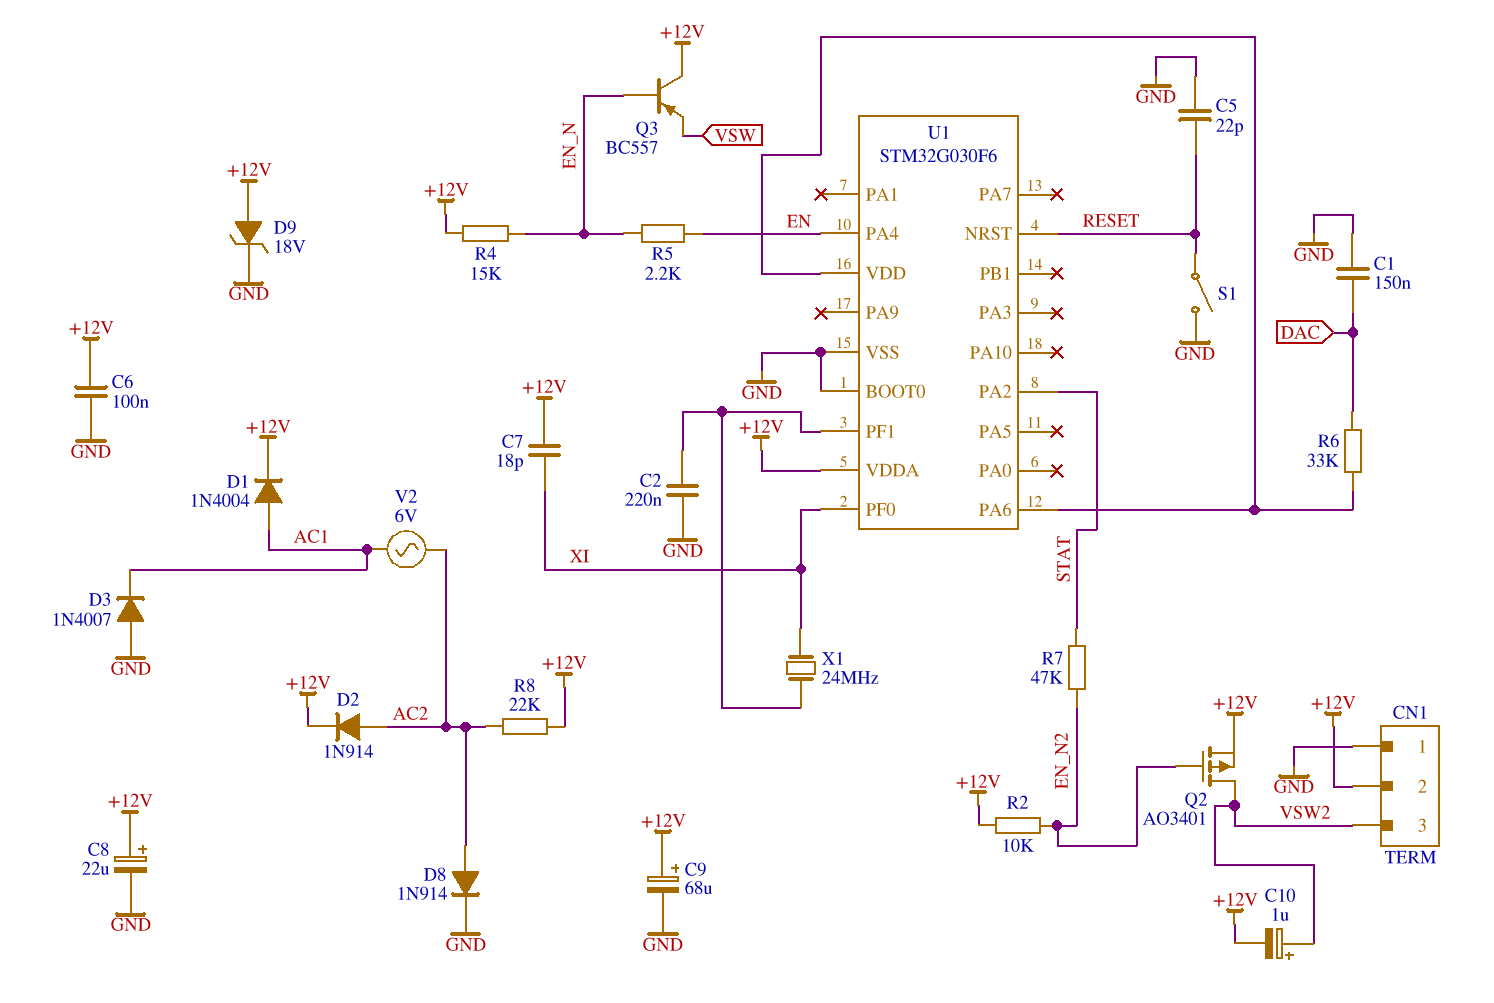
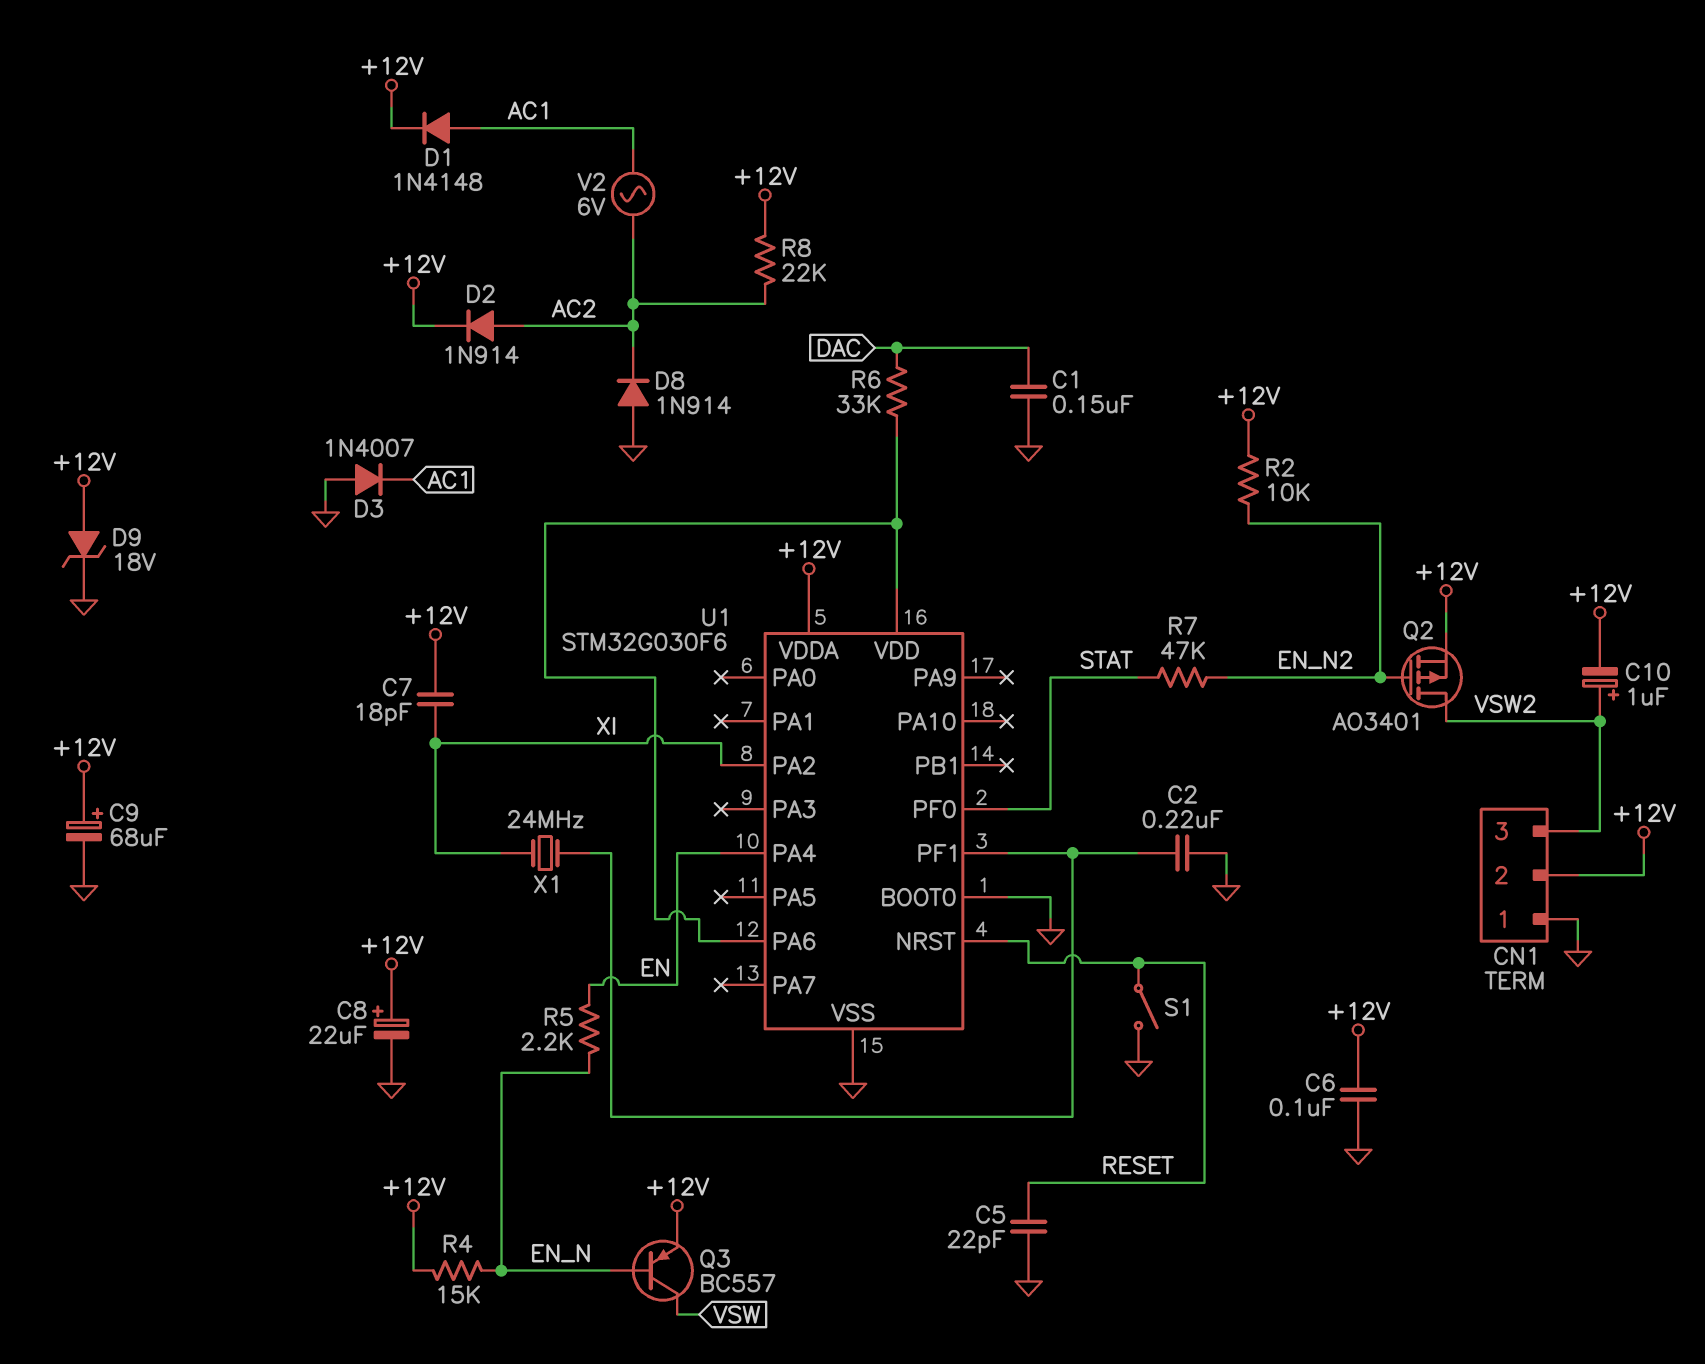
D1: diode 1N4004 (A AC1, K +12V) -> diode 1N4148 (A AC1, K +12V)
D8: diode 1N914 (A AC2, K GND) -> diode 1N914 (A GND, K AC2)
Q3: PNP BC557 (B EN_N, C +12V, E VSW) -> PNP BC557 (B EN_N, C VSW, E +12V)
U1 pin PA2: STAT -> XI
U1 pin PF0: XI -> STAT

